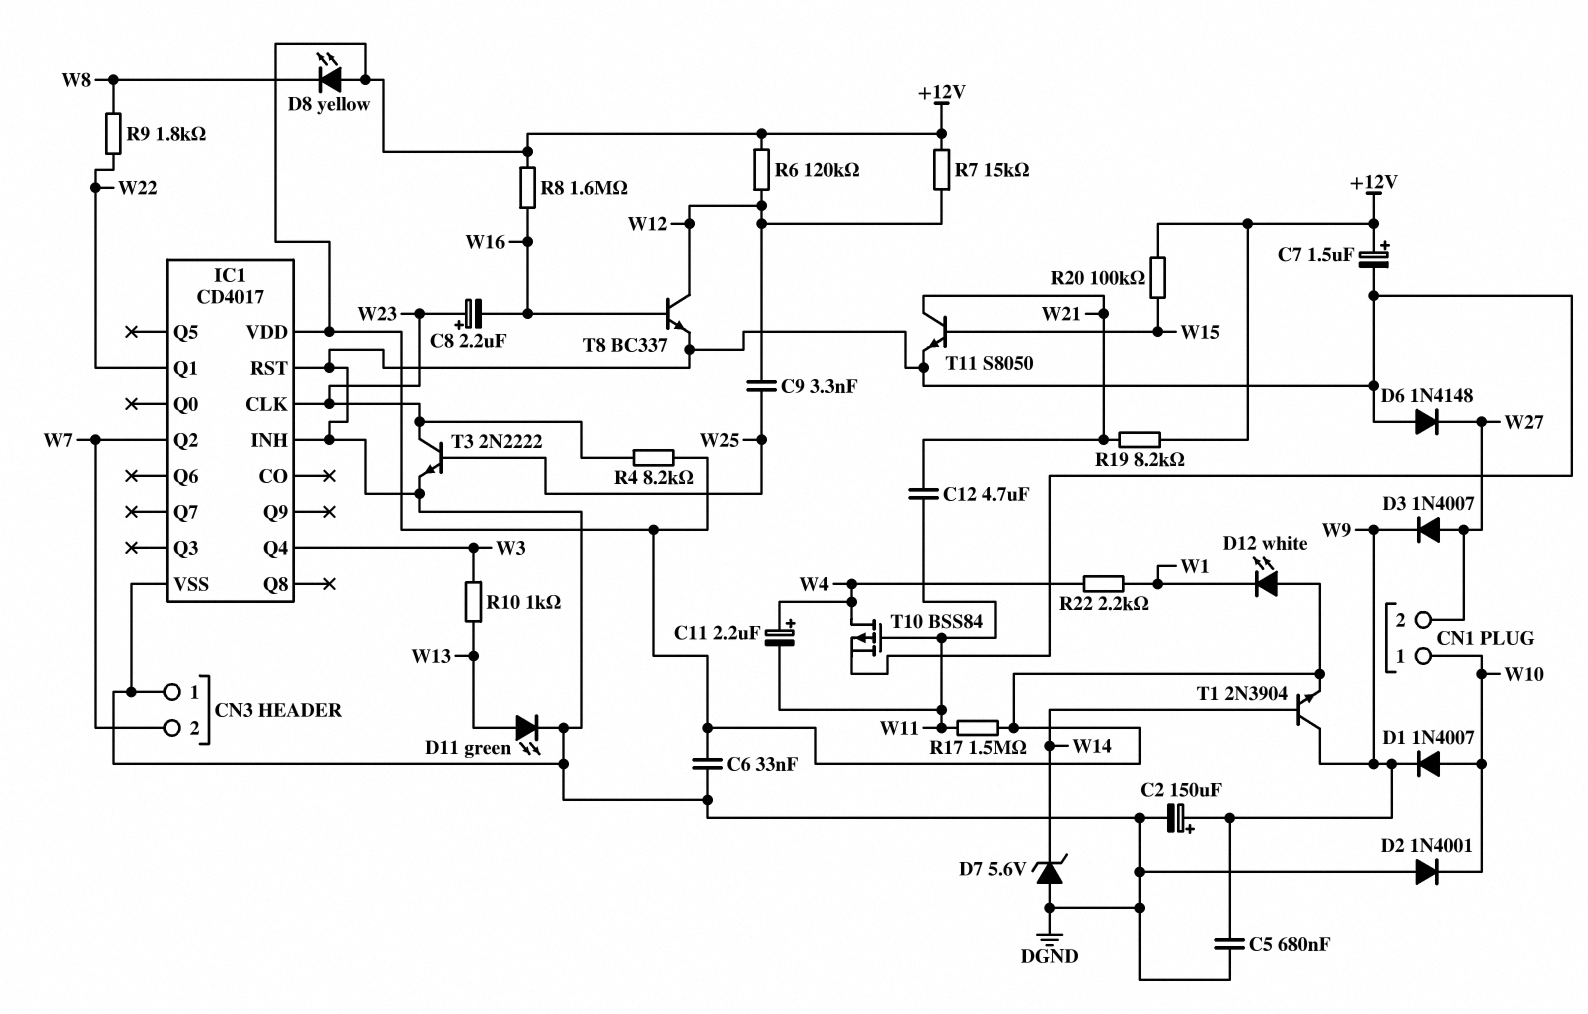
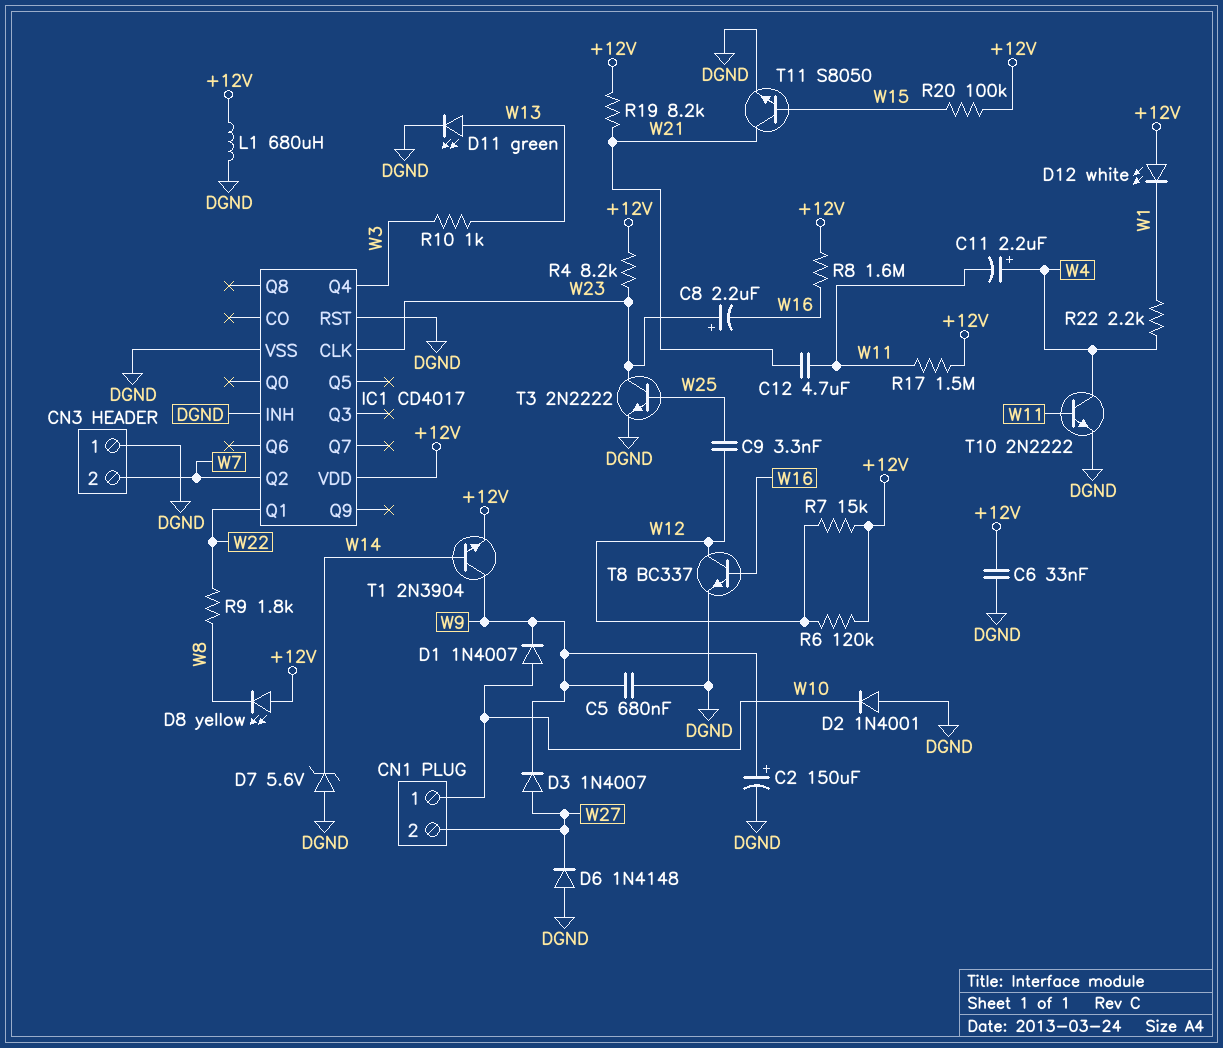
C7: 1.5uF (plus +12V, minus DGND) -> none
L1: none -> 680uH (+12V, DGND)
T10: PMOS BSS84 (G W11, D W4, S DGND) -> NPN 2N2222 (B W11, C W4, E DGND)

